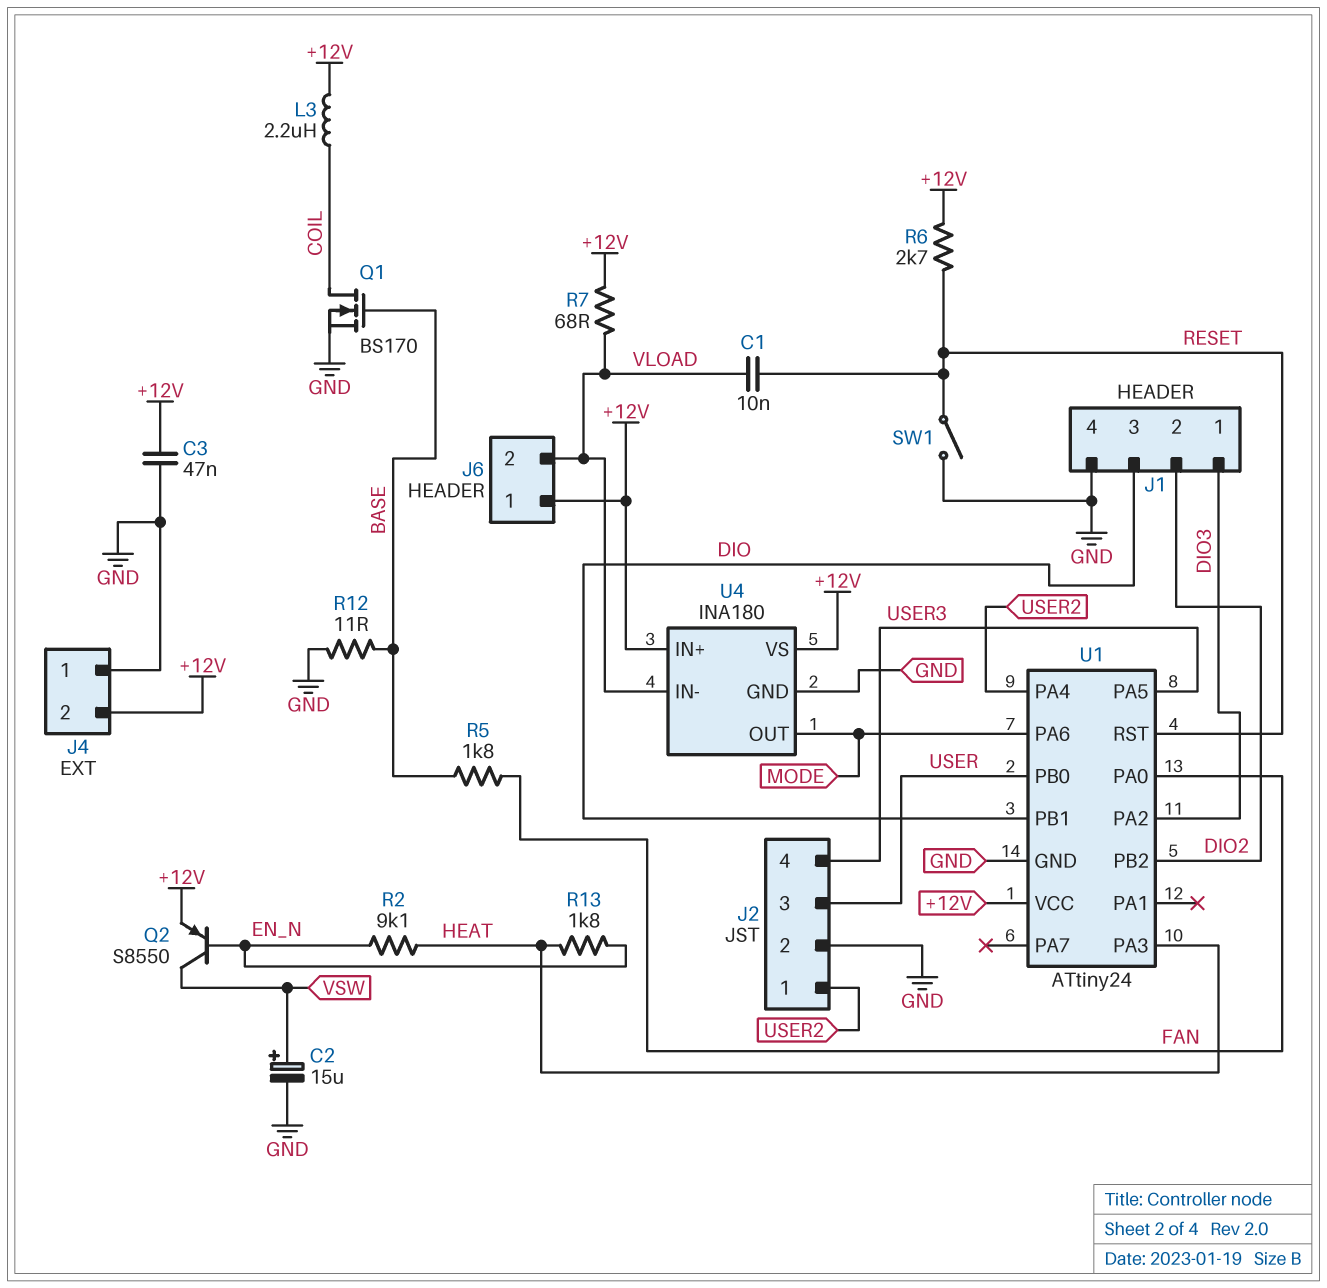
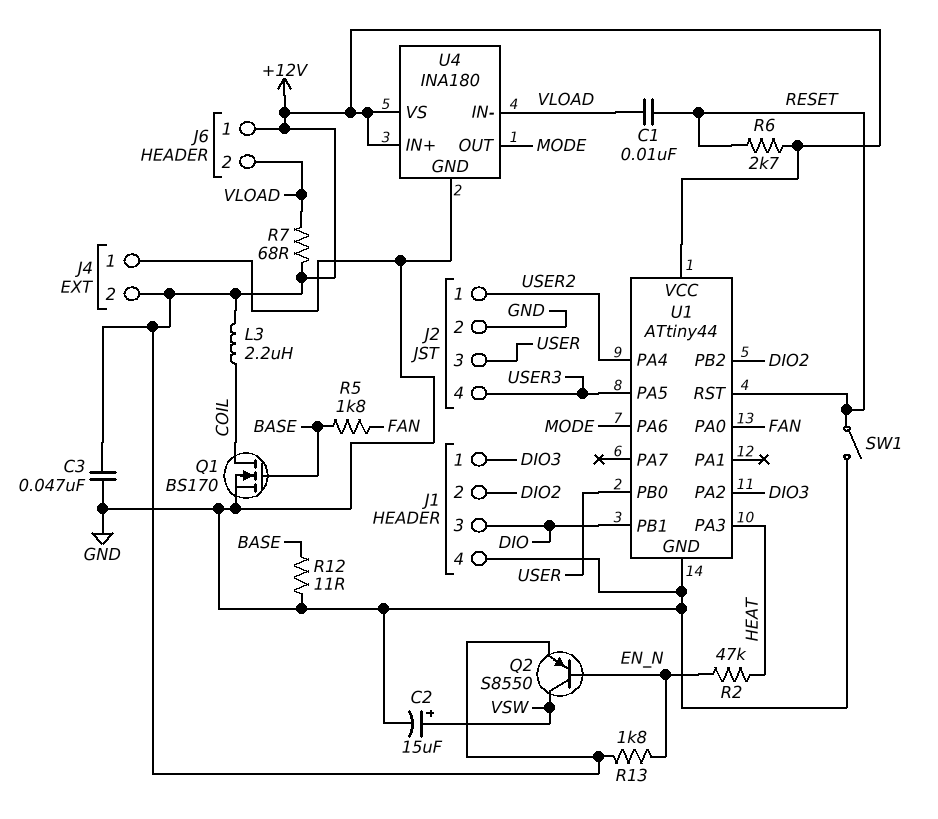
R2: 9.1k (EN_N, HEAT) -> 47k (EN_N, HEAT)
R13: 1.8k (EN_N, HEAT) -> 1.8k (+12V, EN_N)
U1: ATtiny24 -> ATtiny44

